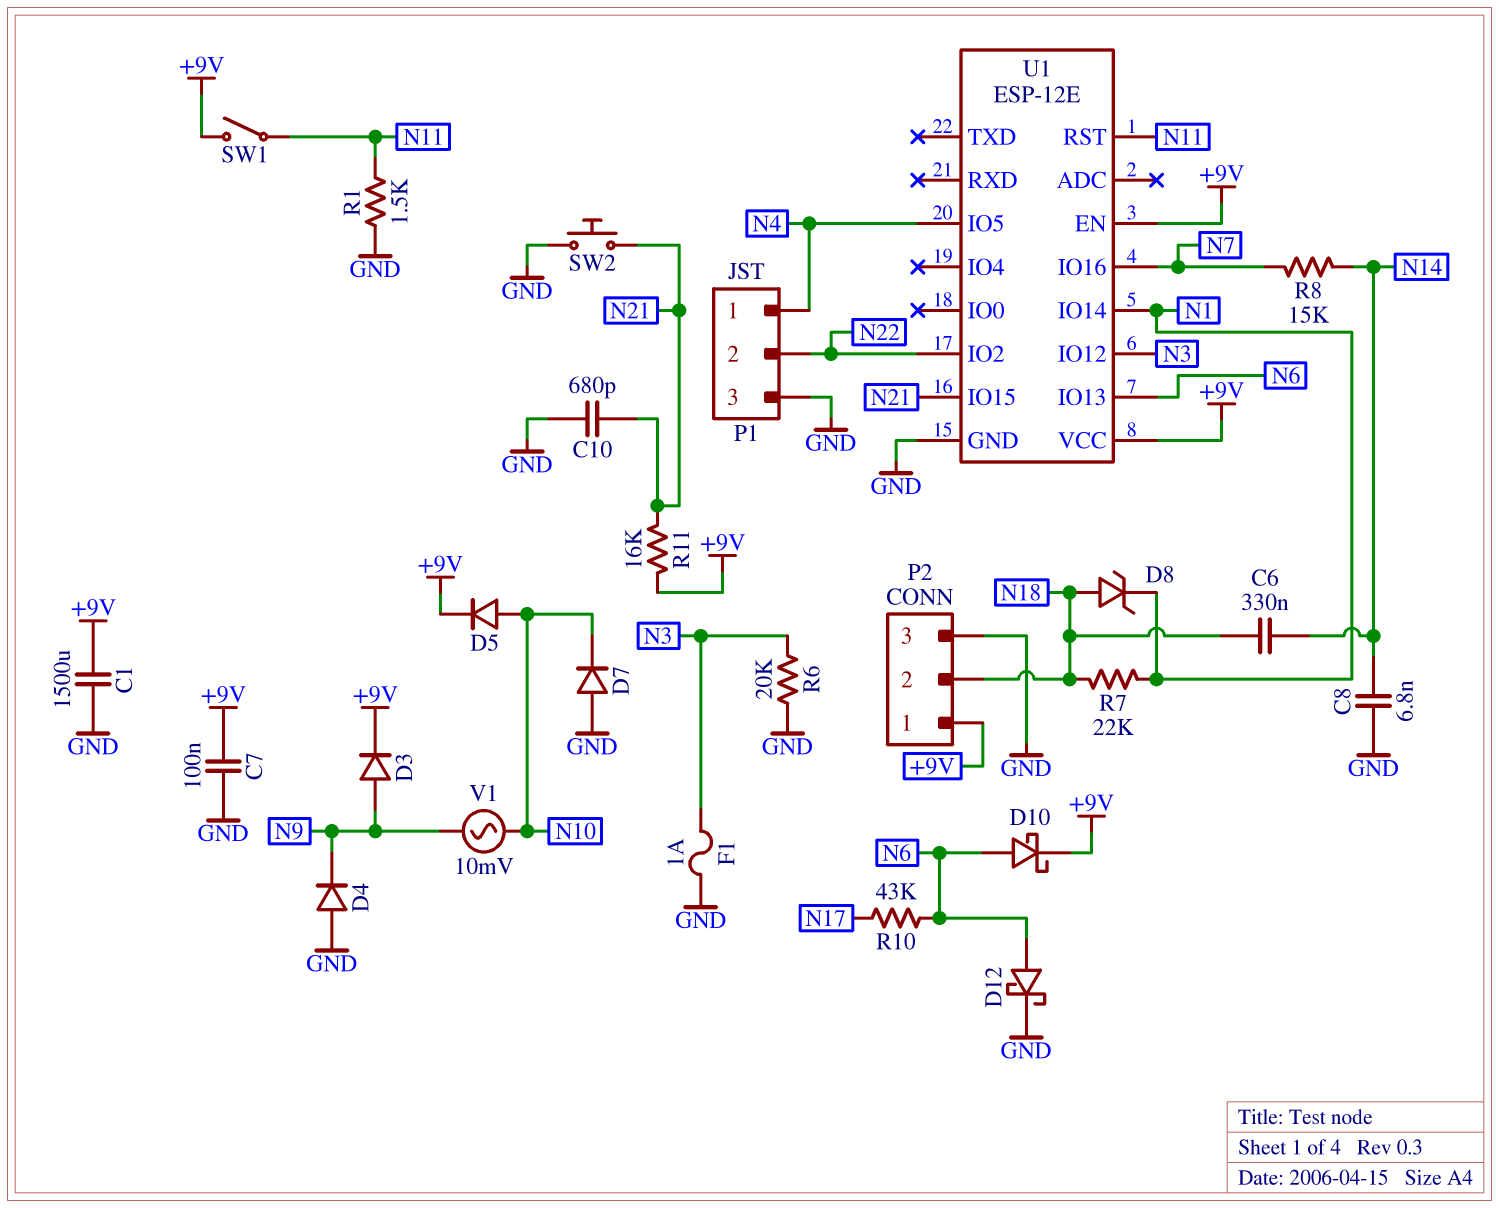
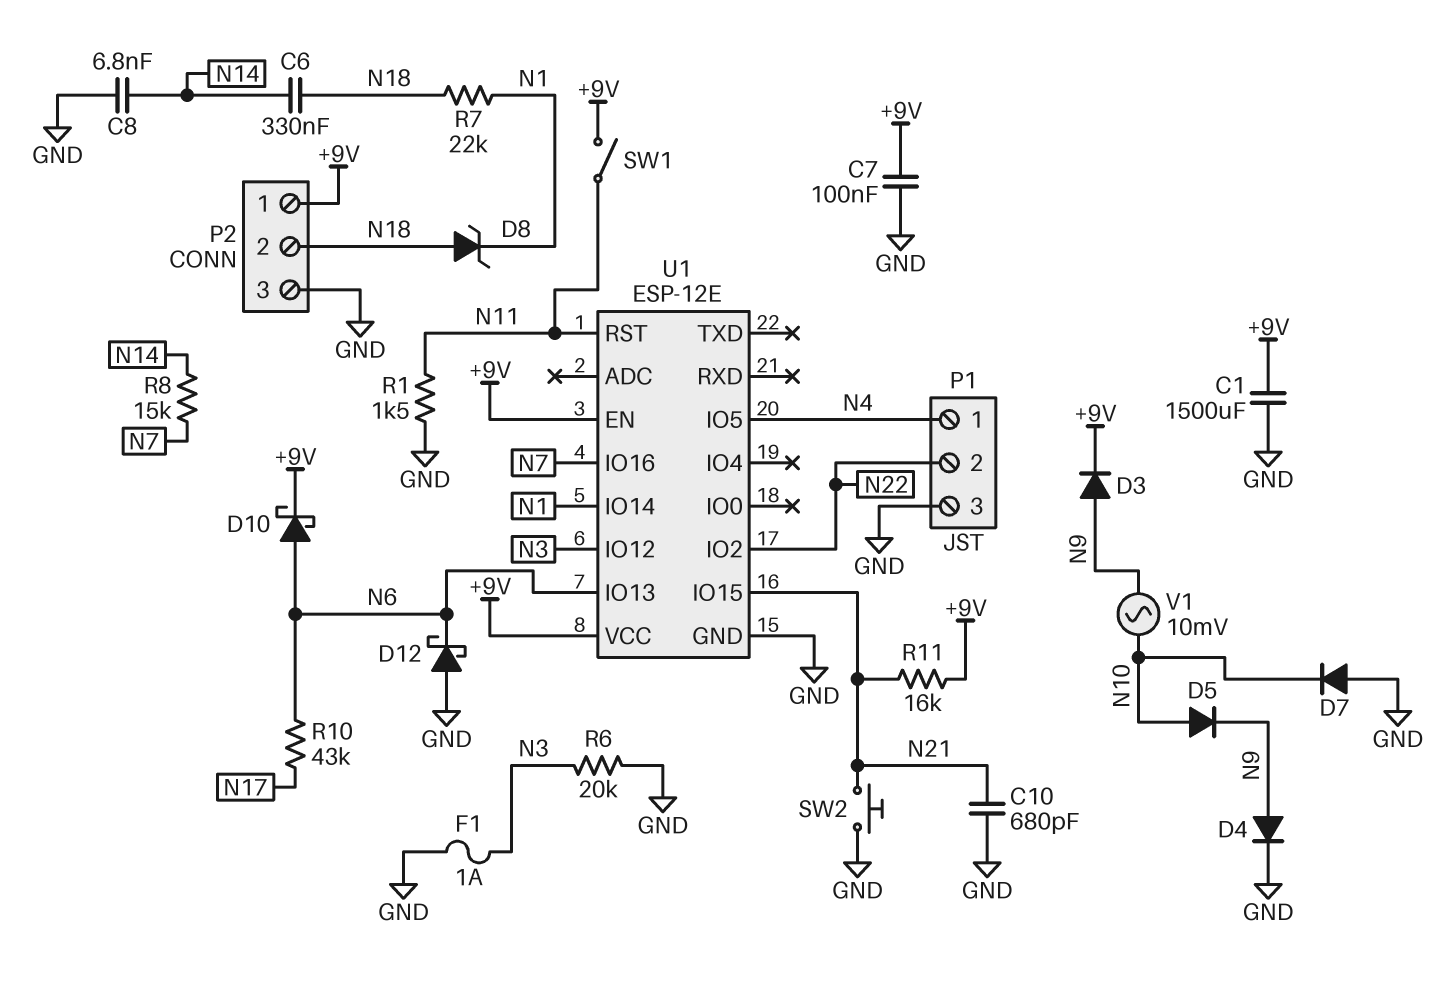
D4: diode (A GND, K N9) -> diode (A N9, K GND)
D5: diode (A N10, K +9V) -> diode (A N10, K N9)
D12: schottky (A N6, K GND) -> schottky (A GND, K N6)

